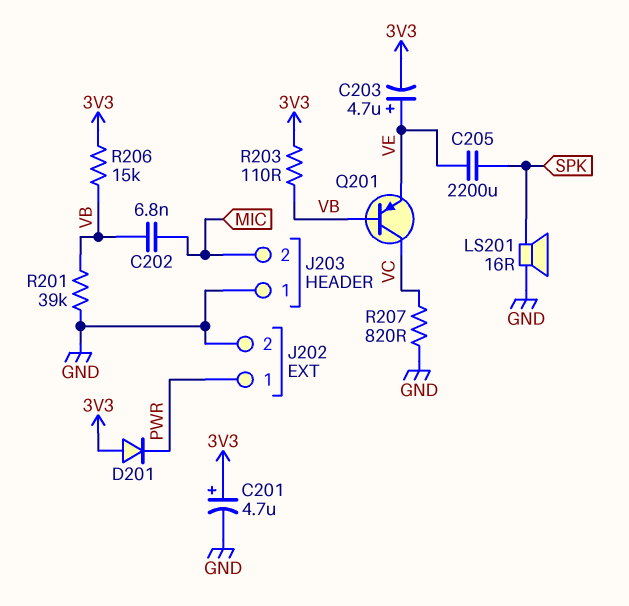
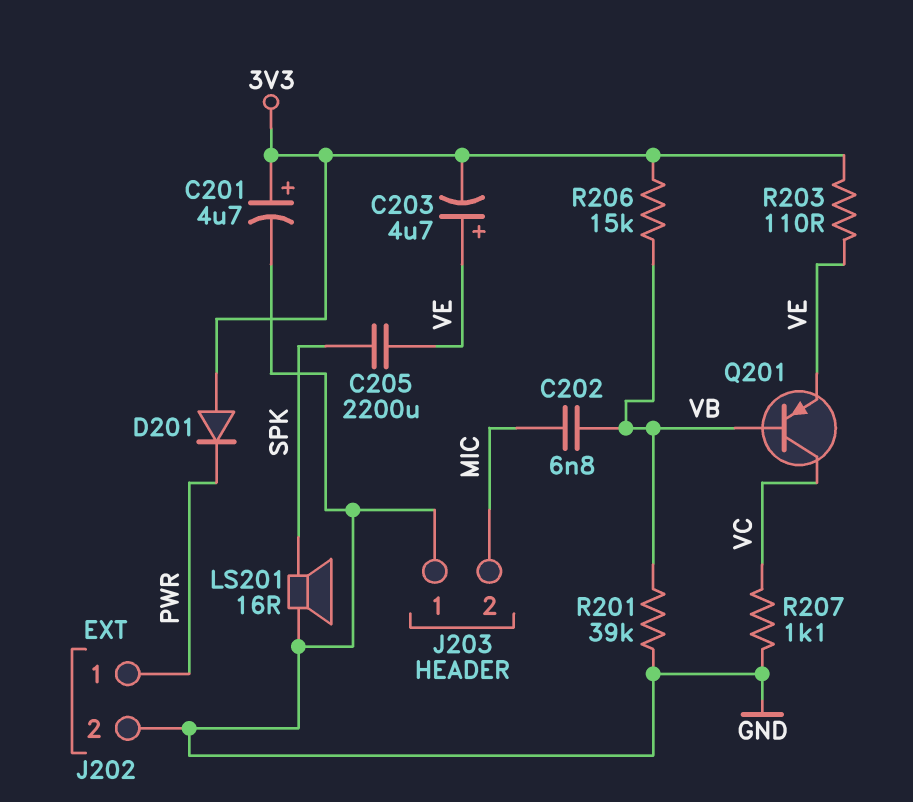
R203: 110 (3V3, VB) -> 110 (3V3, VE)
R207: 820 (GND, VC) -> 1.1k (GND, VC)

